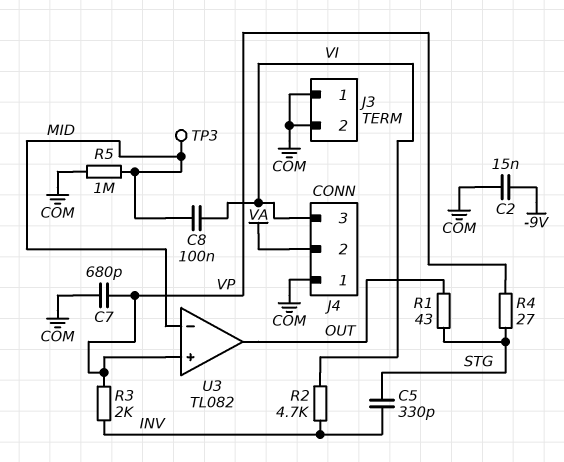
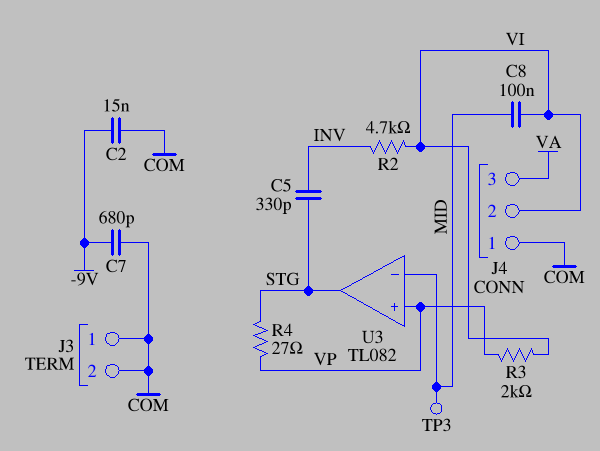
C7: 680pF (COM, VP) -> 680pF (-9V, COM)
J4 pin 2: VA -> VI
J4 pin 3: VI -> VA
R1: 43 (OUT, STG) -> none
R3: 2k (INV, VP) -> 2k (VI, VP)
R5: 1M (COM, MID) -> none
U3 pin out: OUT -> STG

